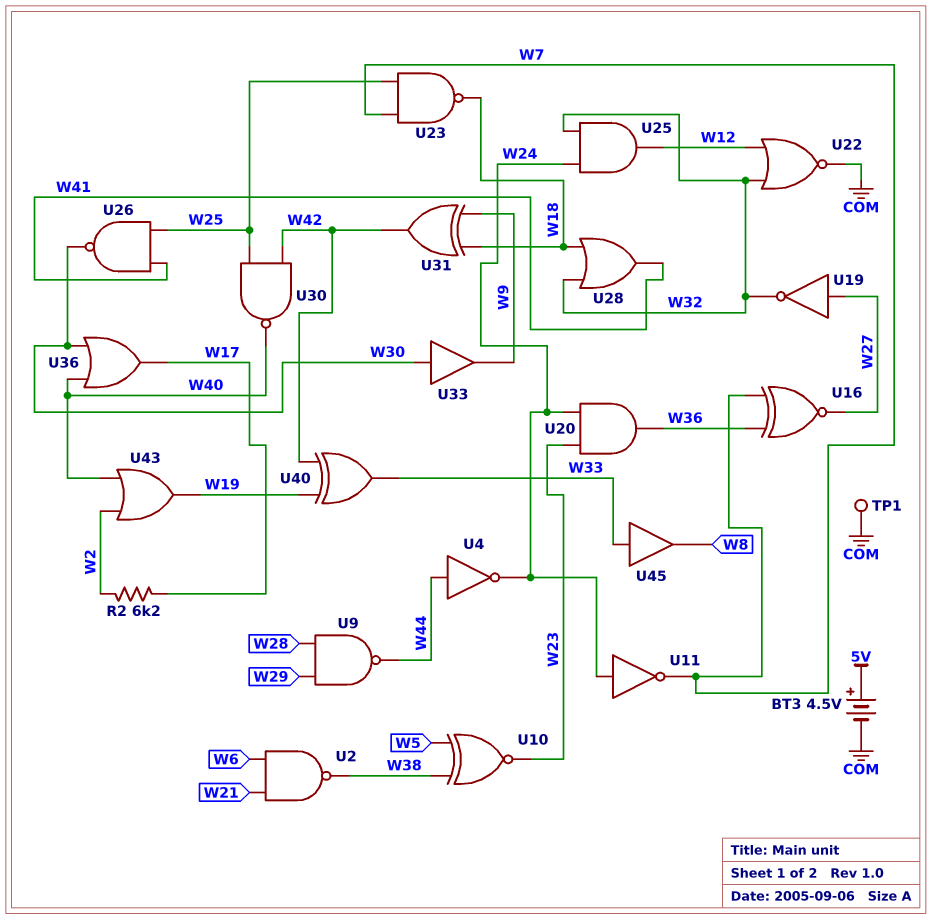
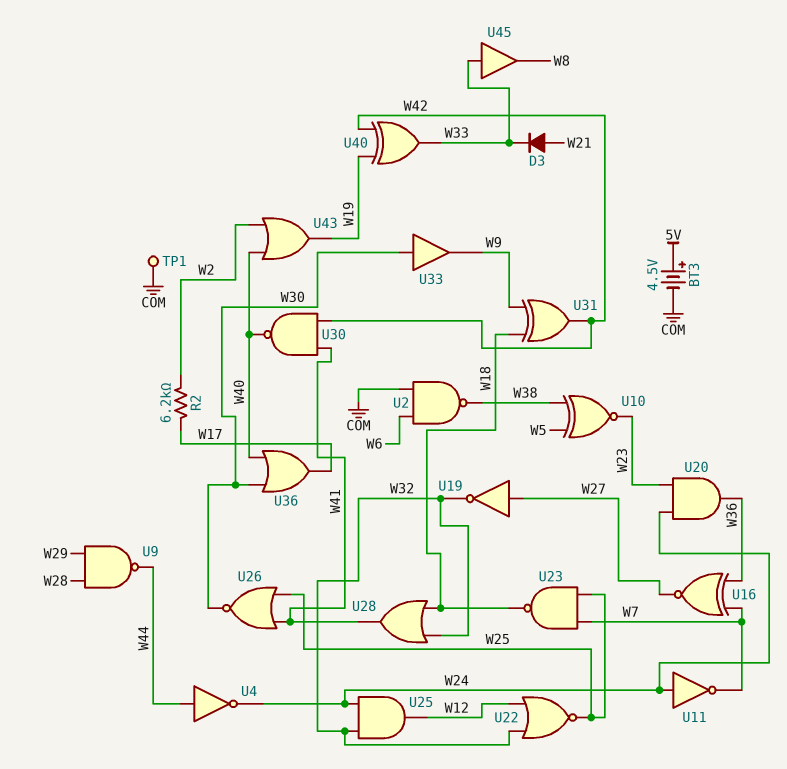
D3: none -> diode (A W21, K W33)
U2: NAND (in W6, in W21, out W38) -> NAND (in COM, in W6, out W38)
U22: NOR (in W12, in W32, out COM) -> NOR (in W12, in W32, out W25)
U26: NAND (in W25, in W41, out W30) -> NOR (in W25, in W41, out W30)
U30: NAND (in W25, in W42, out W40) -> NAND (in W41, in W42, out W40)

